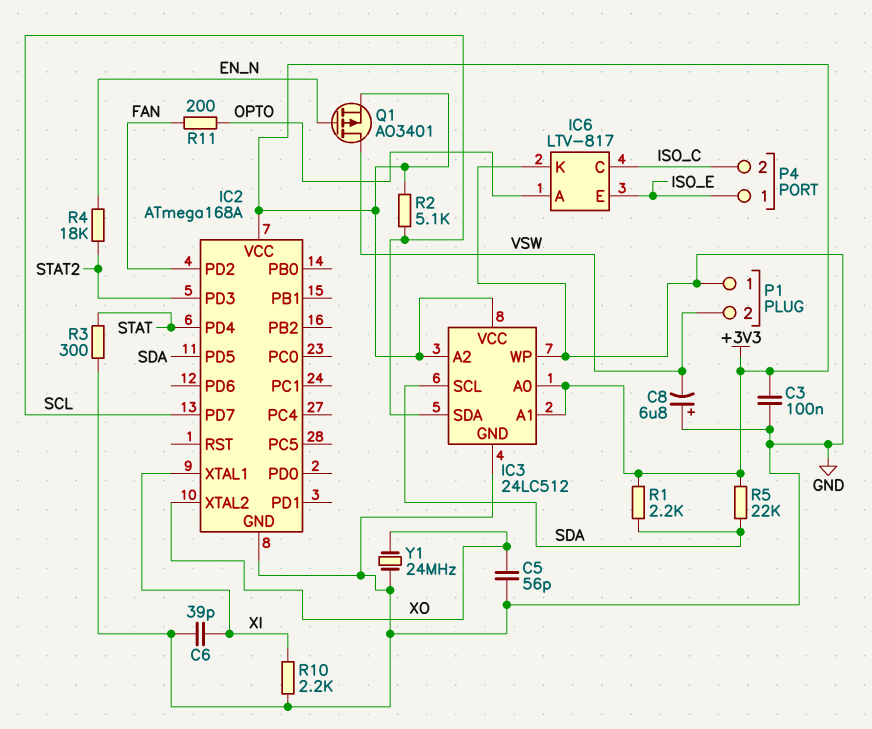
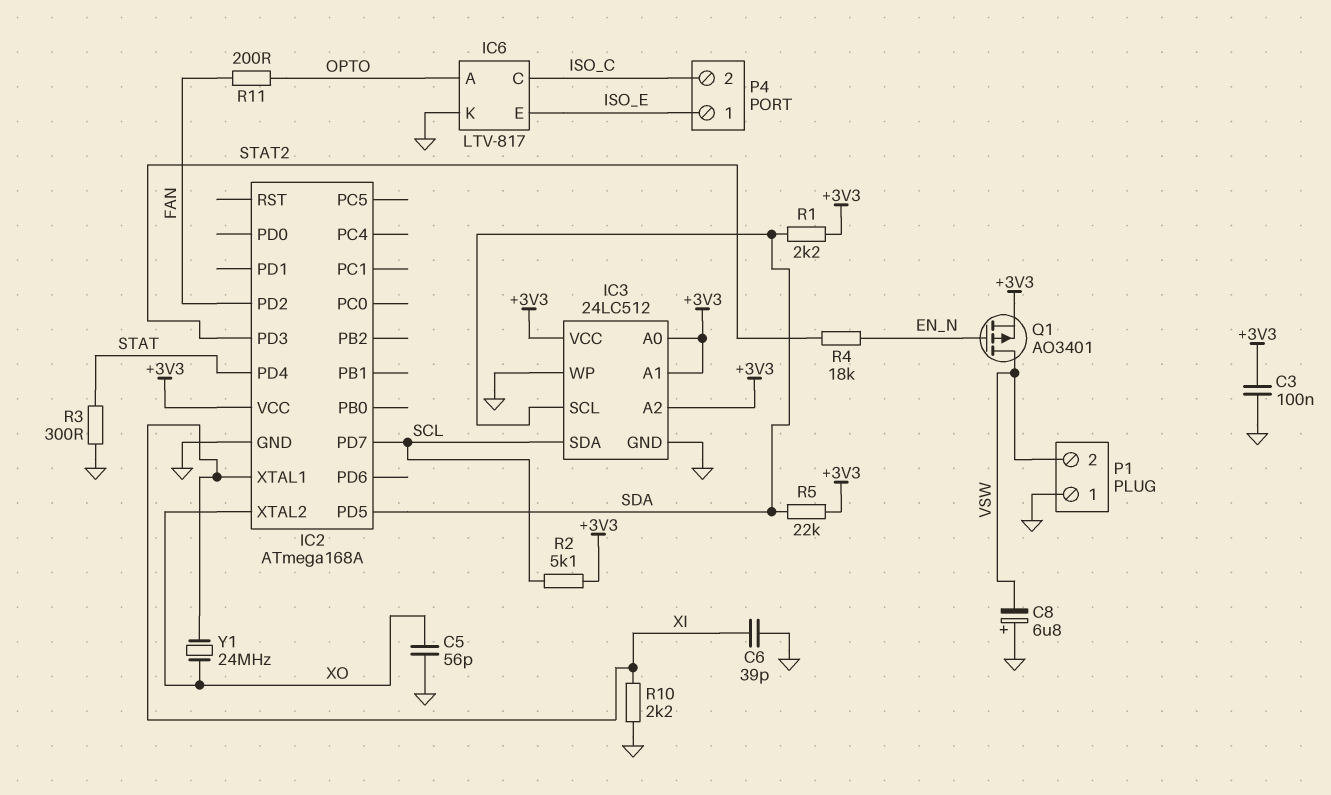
Y1: 24MHz (GND, XO) -> 24MHz (XI, XO)

